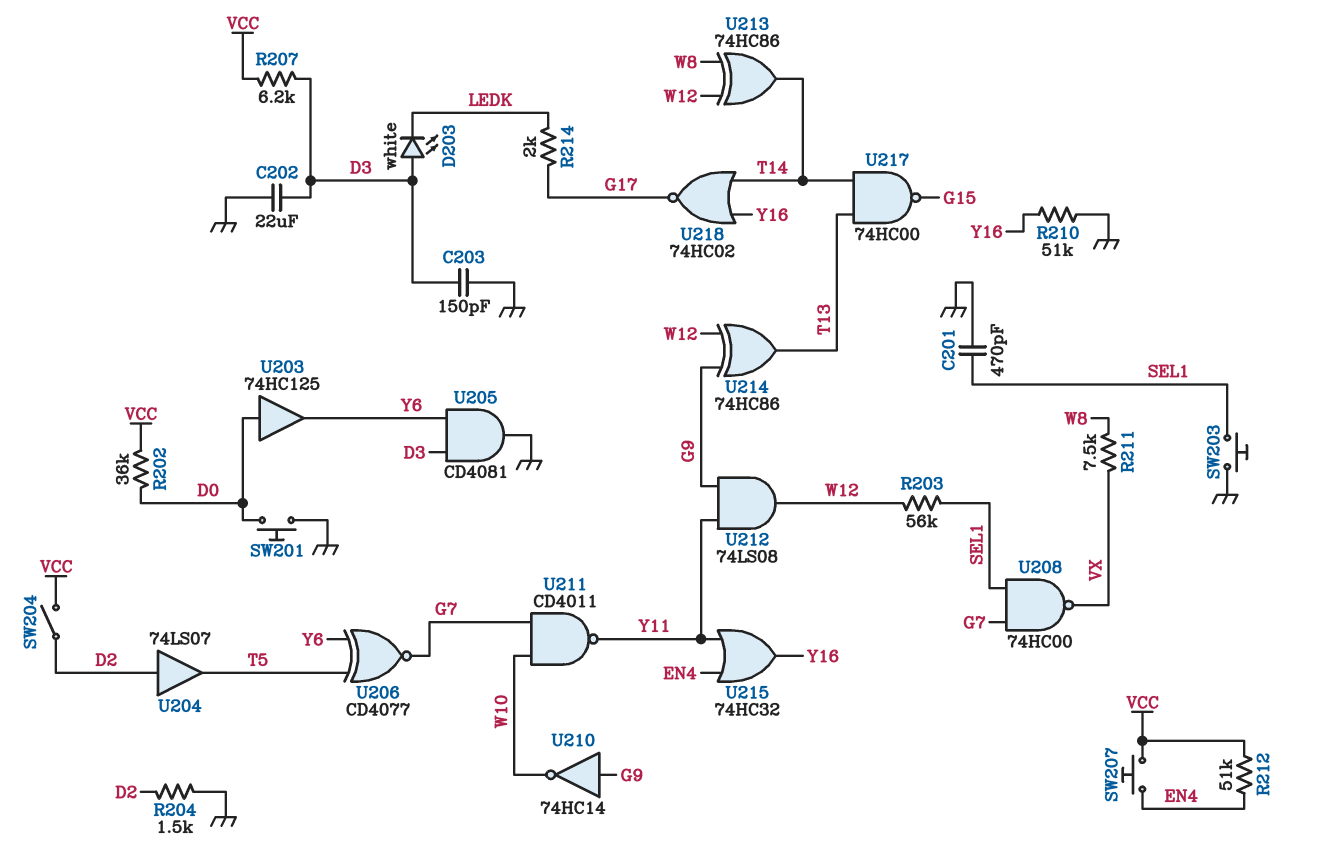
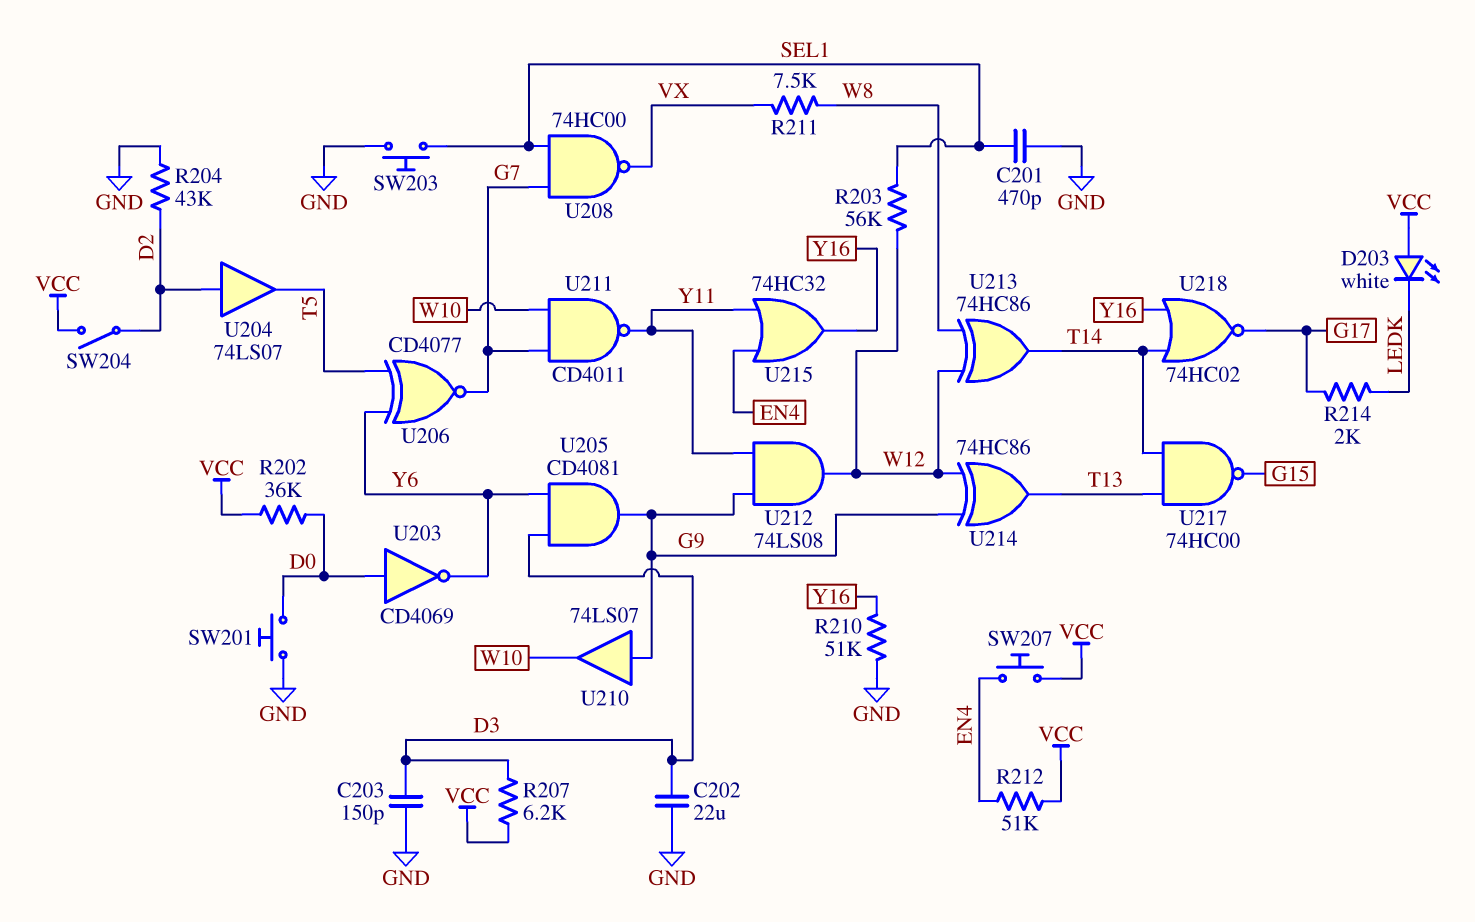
D203: LED white (A D3, K LEDK) -> LED white (A VCC, K LEDK)
R204: 1.5k (D2, GND) -> 43k (D2, GND)
U203: buffer 74HC125 (in D0, out Y6) -> NOT CD4069 (in D0, out Y6)
U205: AND CD4081 (in D3, in Y6, out GND) -> AND CD4081 (in D3, in Y6, out G9)
U210: NOT 74HC14 (in G9, out W10) -> buffer 74LS07 (in G9, out W10)

